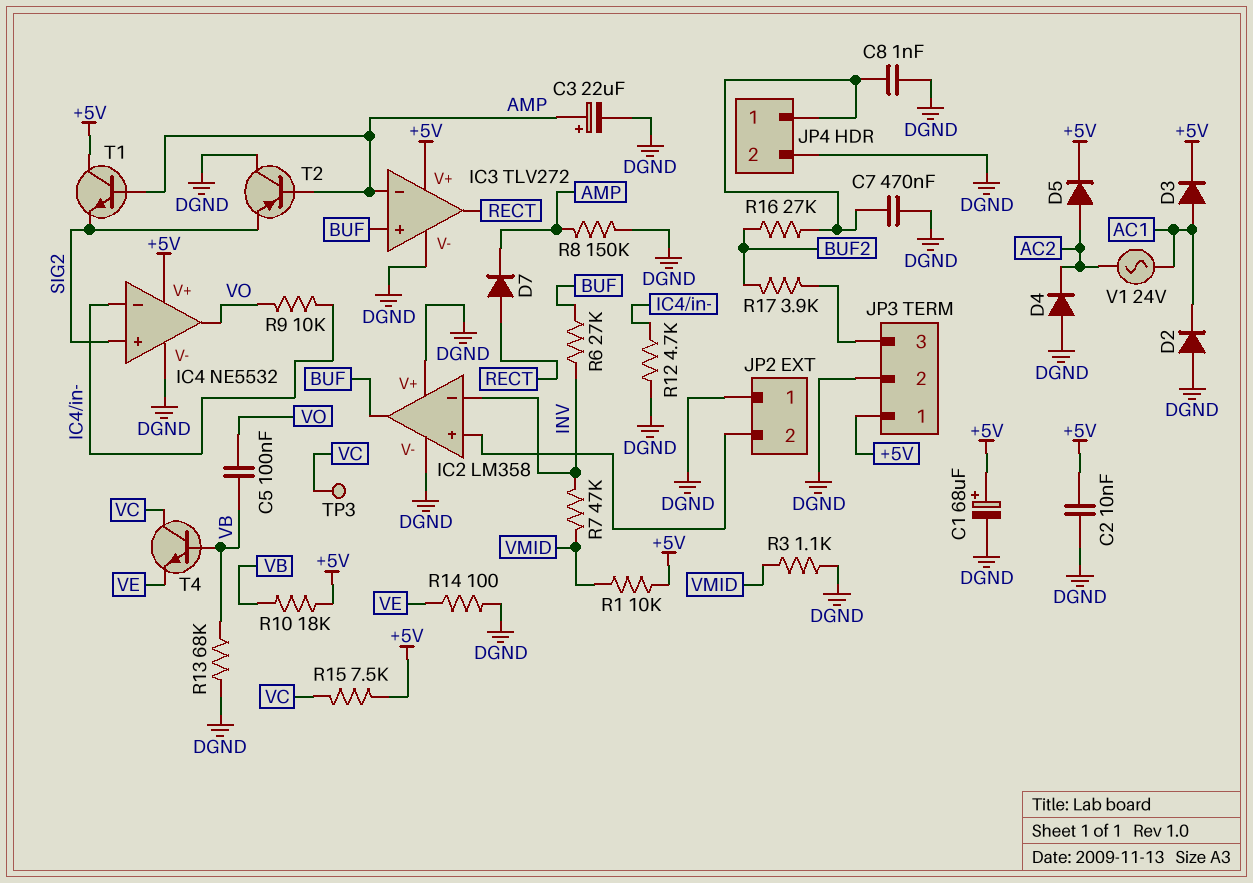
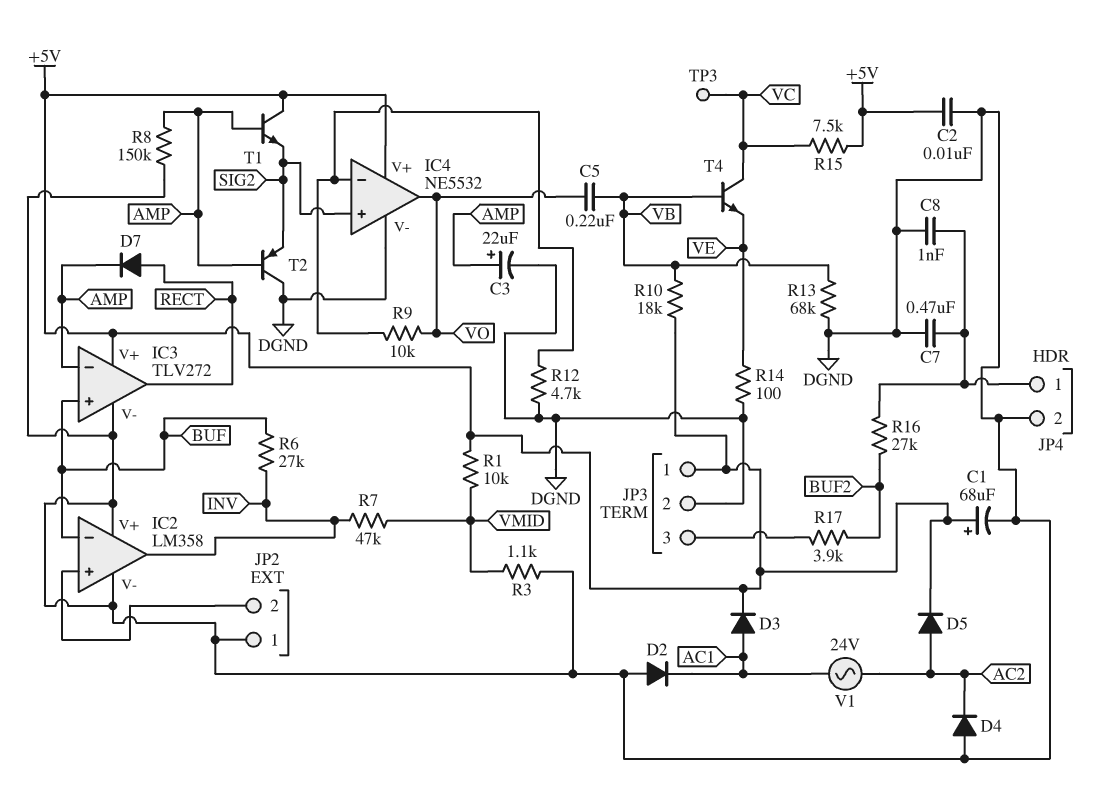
C5: 100nF (VB, VO) -> 220nF (VB, VO)
IC2 pin in-: INV -> BUF
IC2 pin out: BUF -> INV

